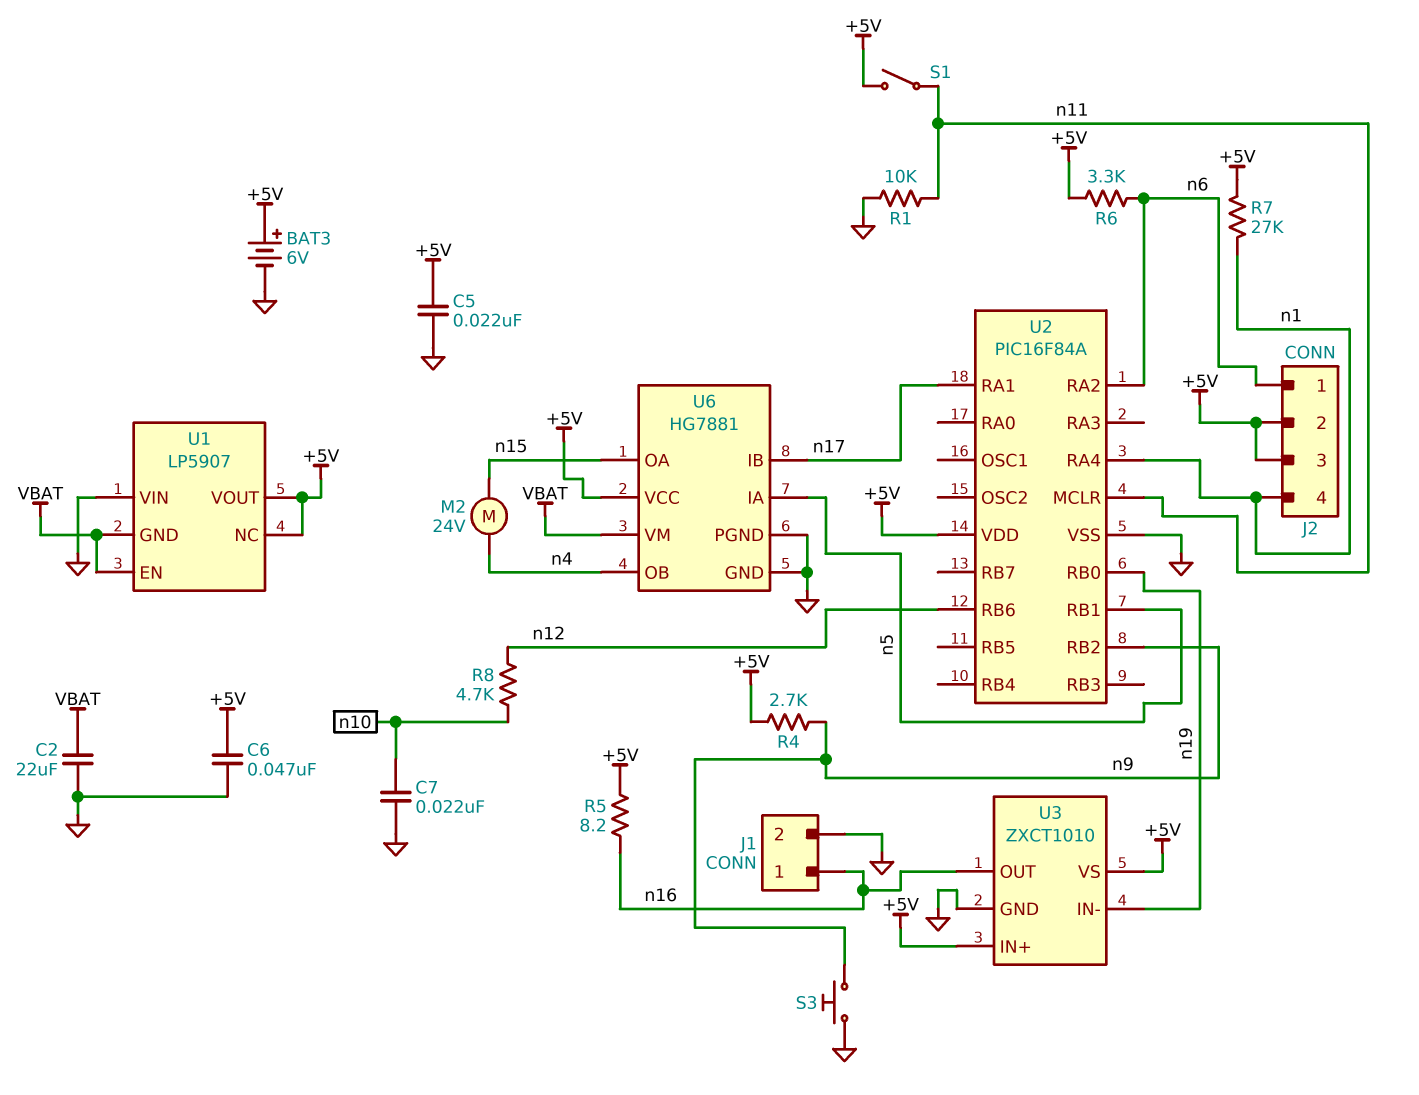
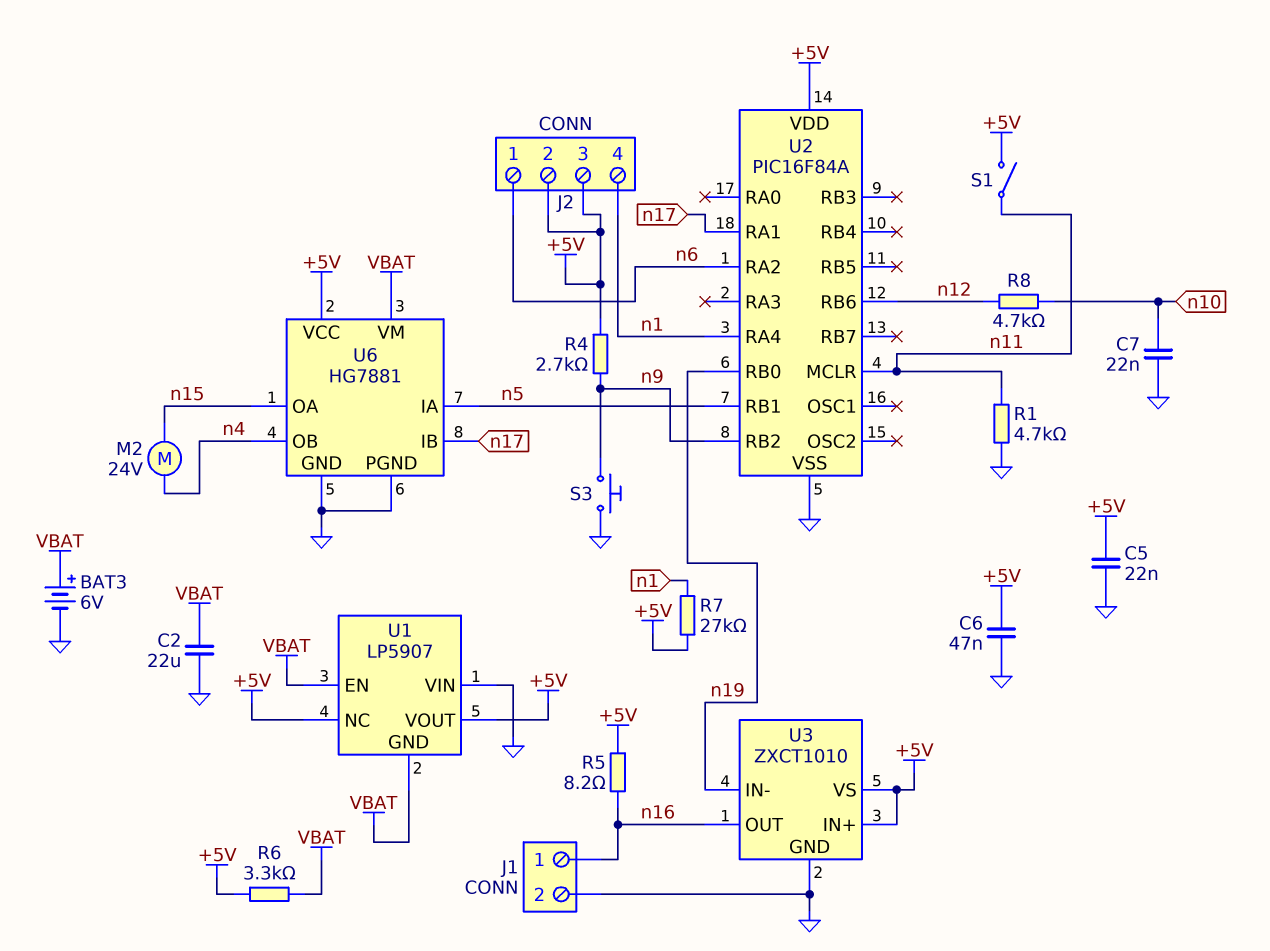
BAT3: 6V (plus +5V, minus GND) -> 6V (plus VBAT, minus GND)
R1: 10k (GND, n11) -> 4.7k (GND, n11)
R6: 3.3k (+5V, n6) -> 3.3k (+5V, VBAT)

